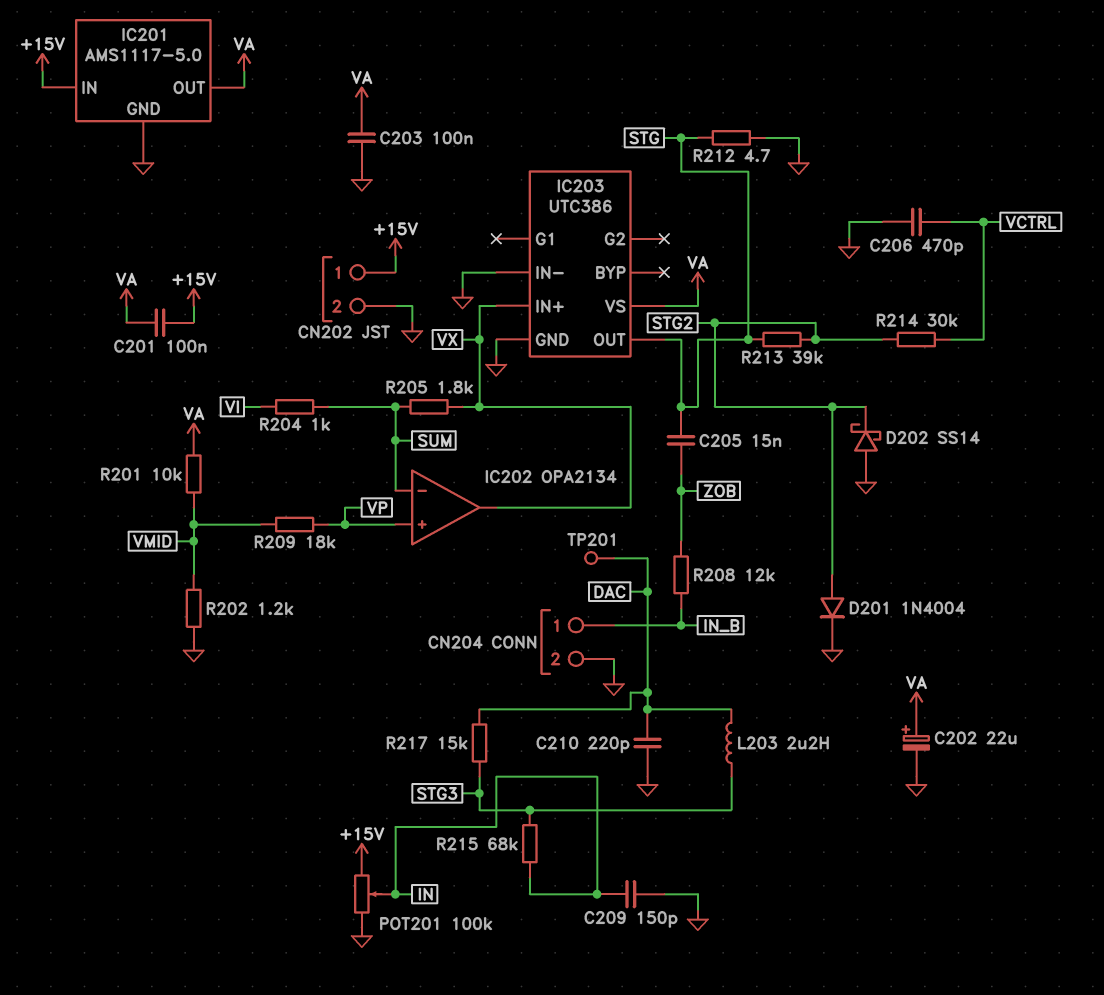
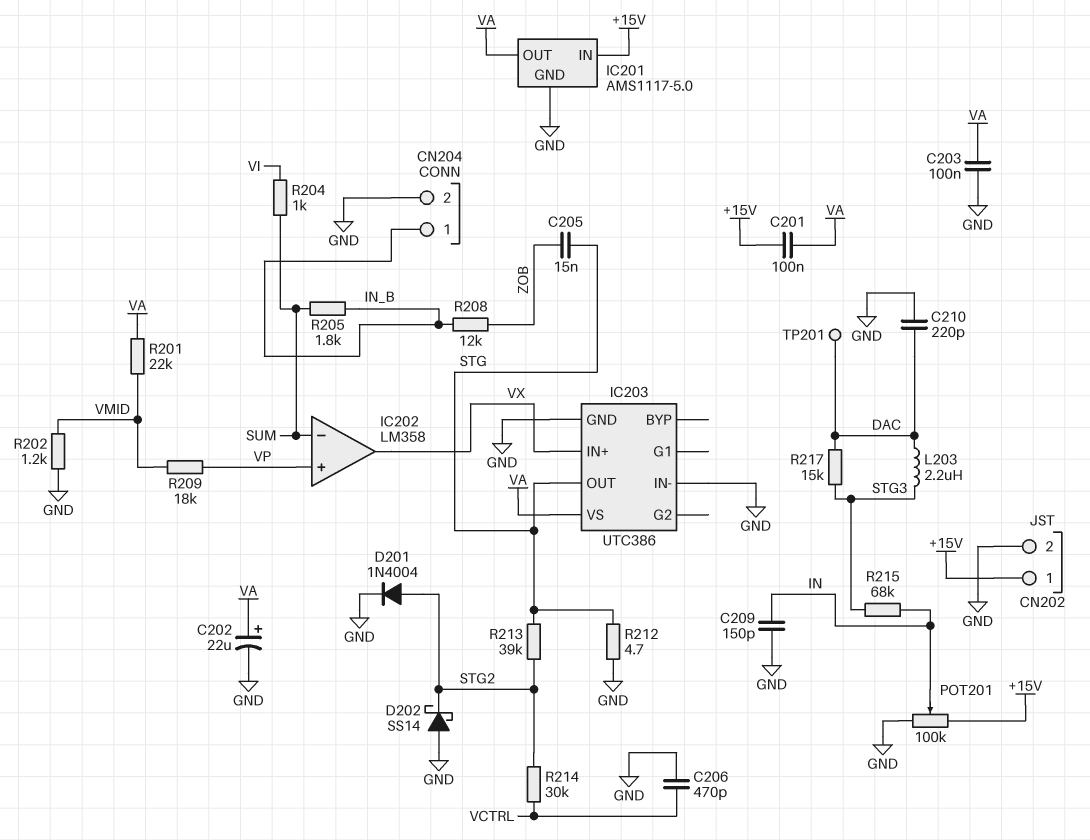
IC202: OPA2134 -> LM358
R201: 10k (VA, VMID) -> 22k (VA, VMID)
R205: 1.8k (SUM, VX) -> 1.8k (IN_B, SUM)

